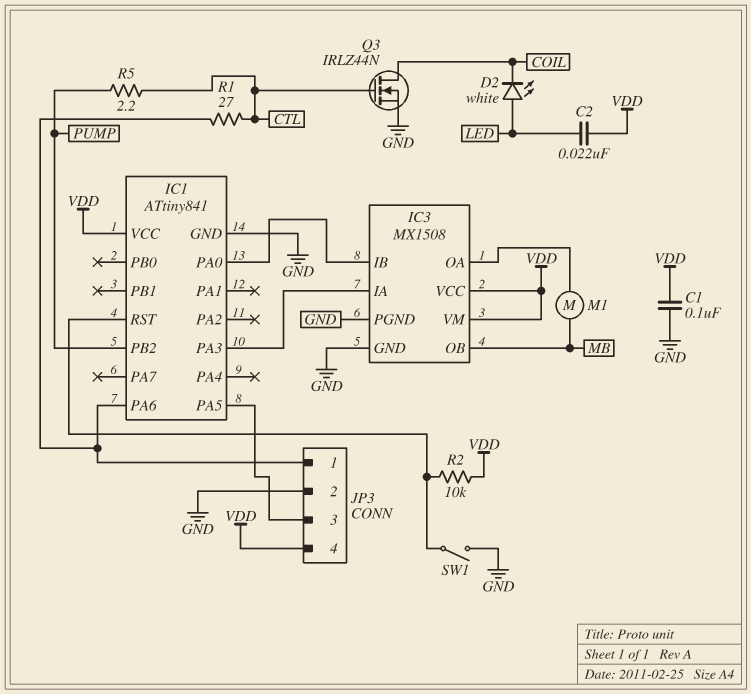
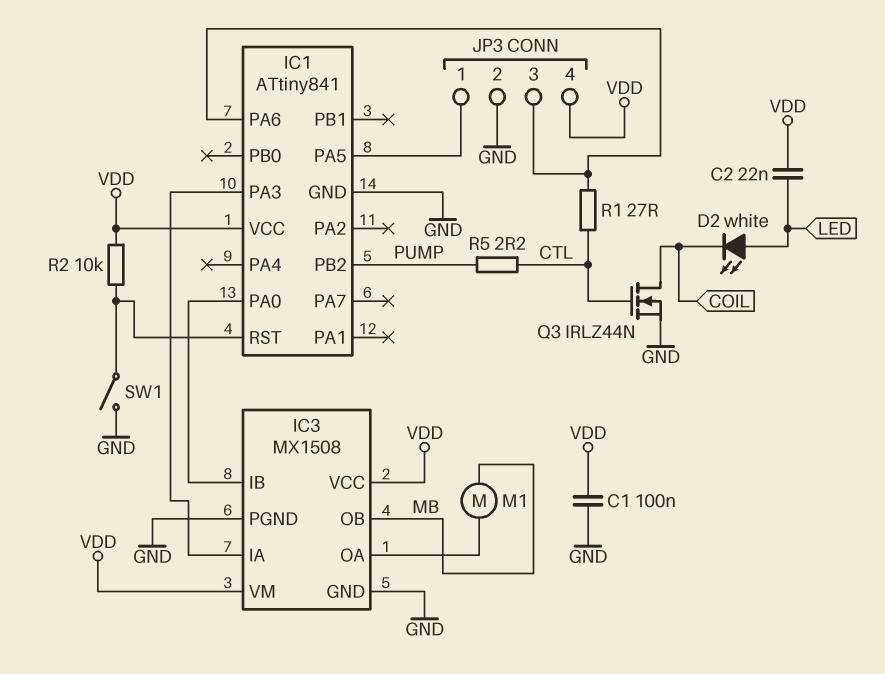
JP3 pin 1: IC1/PA6 -> IC1/PA5
JP3 pin 3: IC1/PA5 -> IC1/PA6

